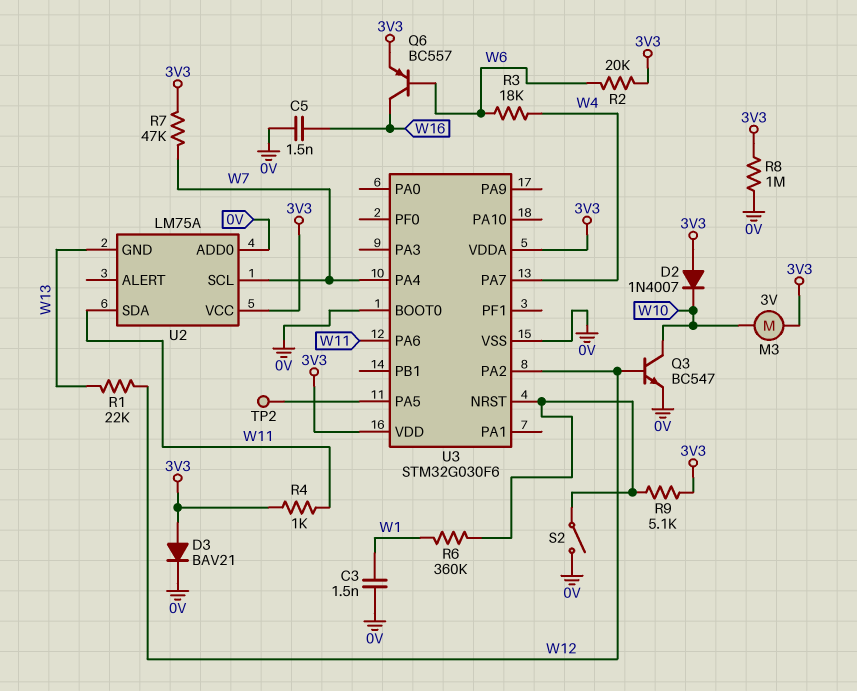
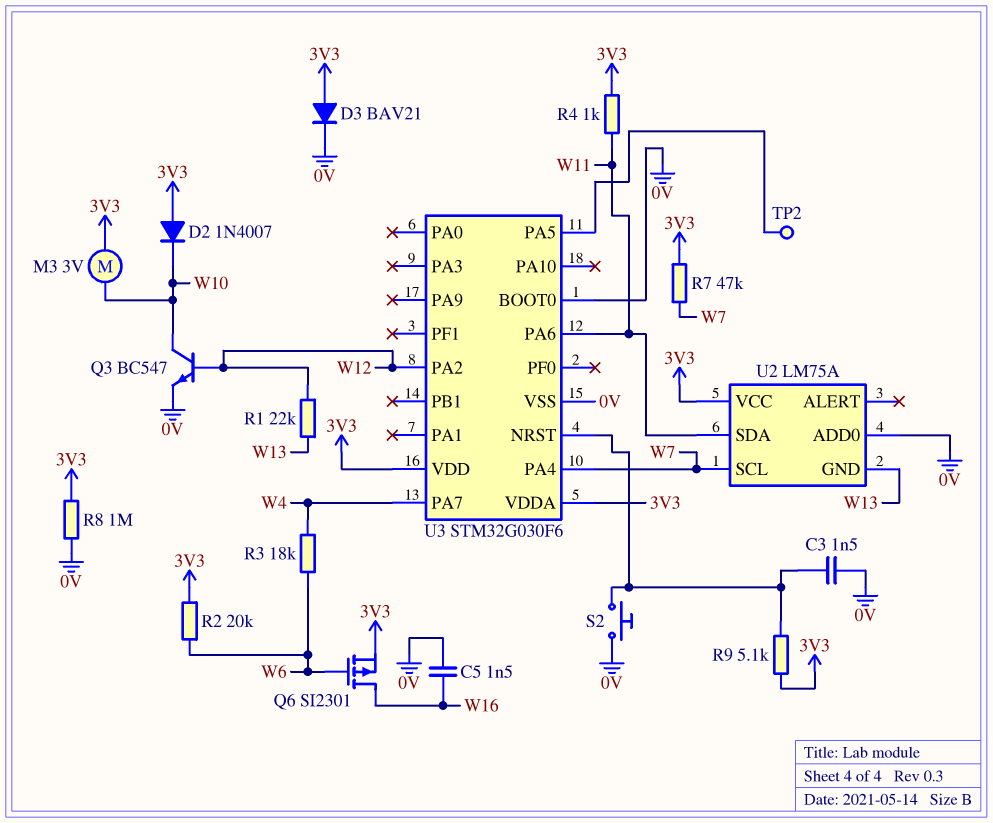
C3: 1.5nF (0V, W1) -> 1.5nF (0V, U3/NRST)
Q6: PNP BC557 (B W6, C W16, E 3V3) -> PMOS SI2301 (G W6, D W16, S 3V3)
R6: 360k (U3/NRST, W1) -> none
S2: switch (0V, U3/NRST) -> button (0V, U3/NRST)

